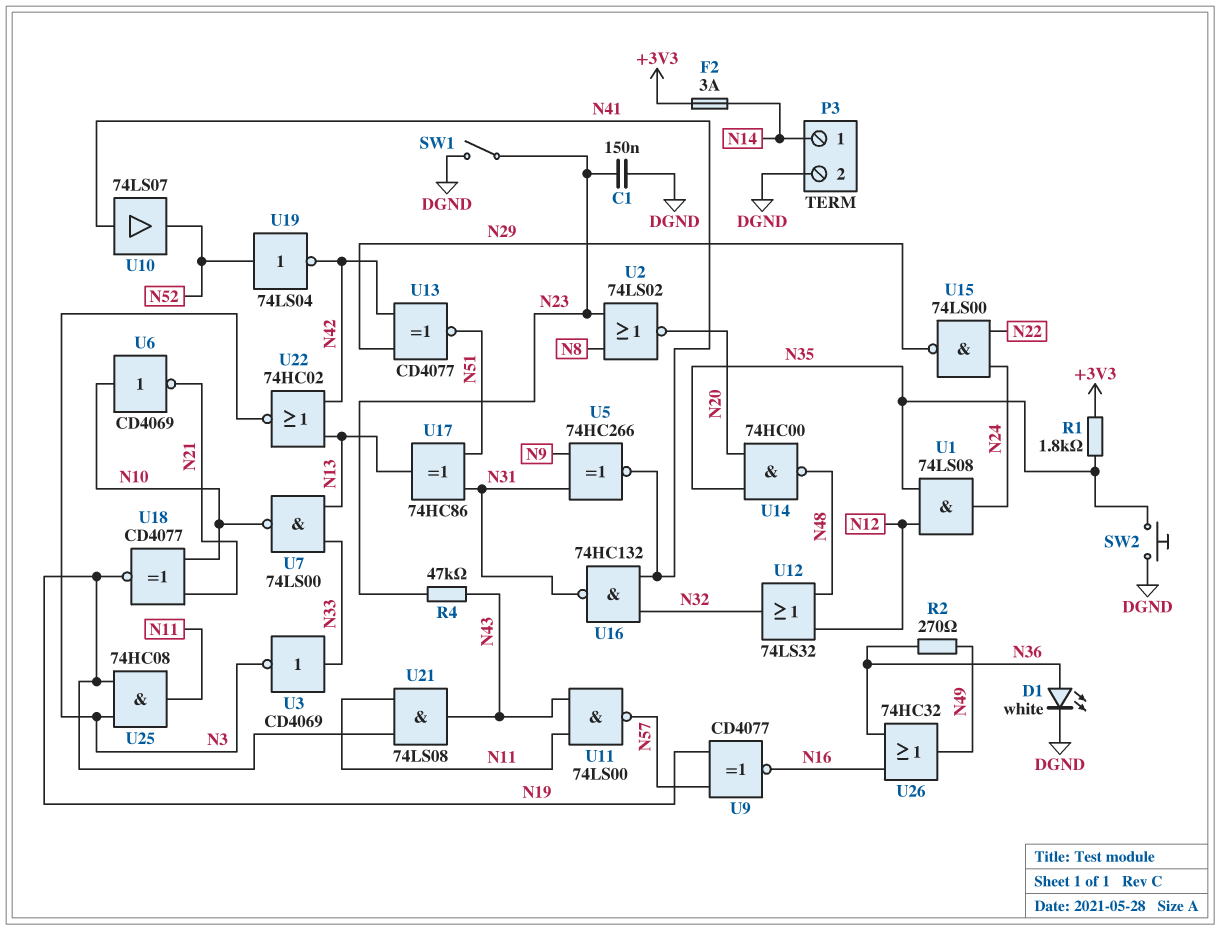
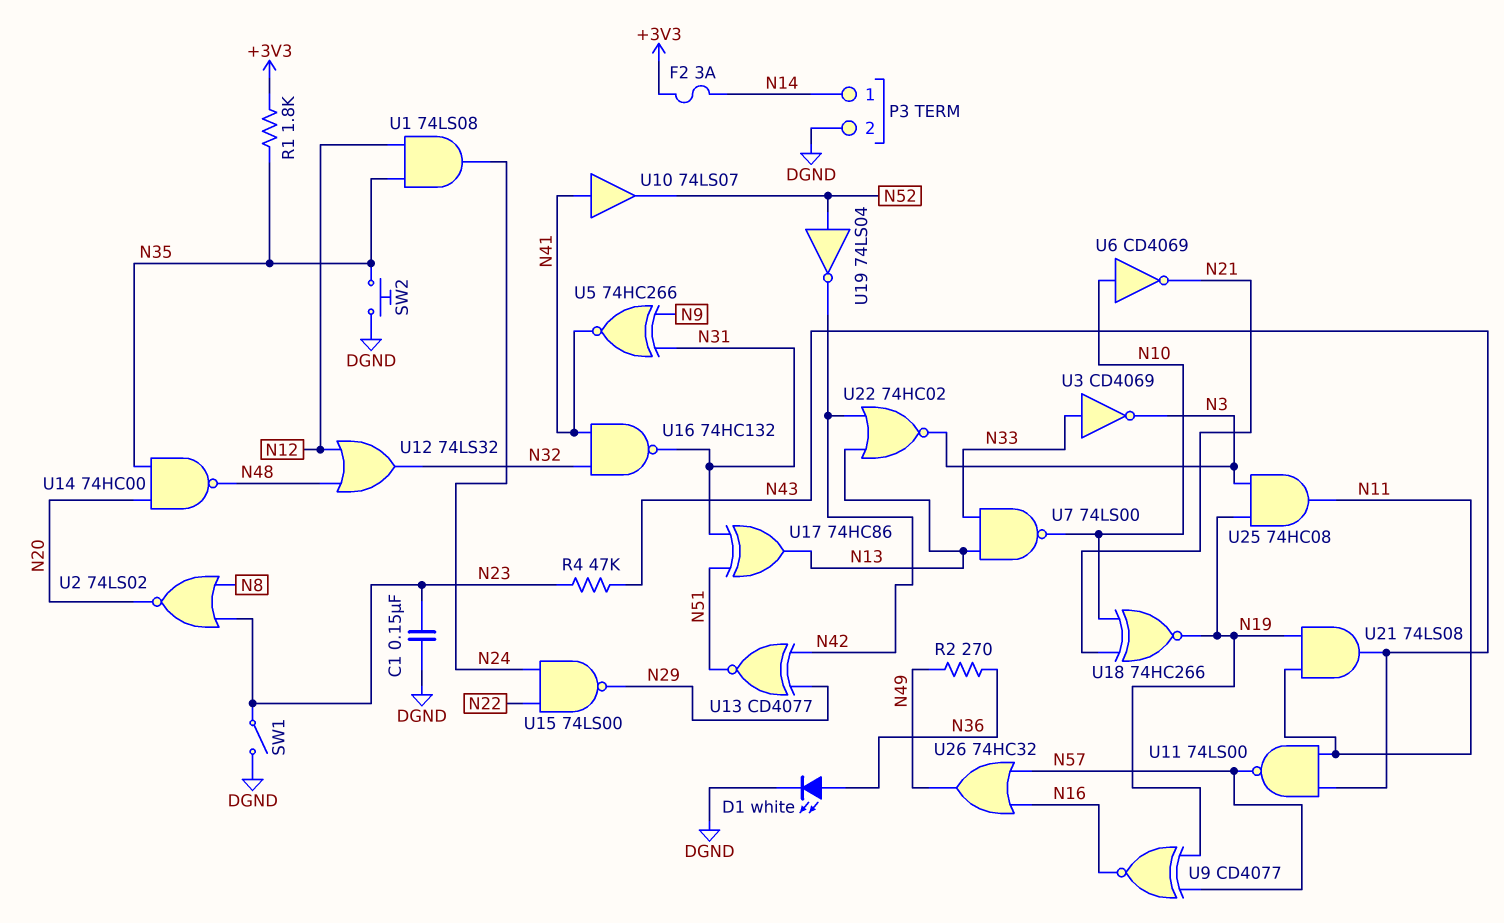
U18: XNOR CD4077 (in N10, in N21, out N19) -> XNOR 74HC266 (in N10, in N21, out N19)
U26: OR 74HC32 (in N16, in N36, out N49) -> OR 74HC32 (in N16, in N57, out N49)

